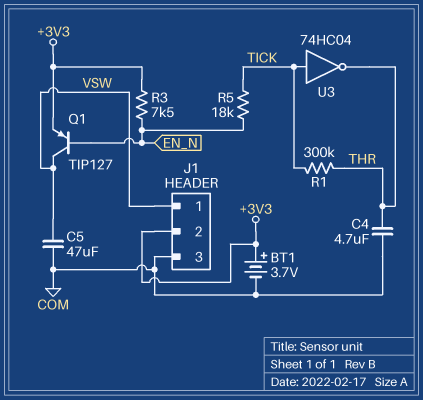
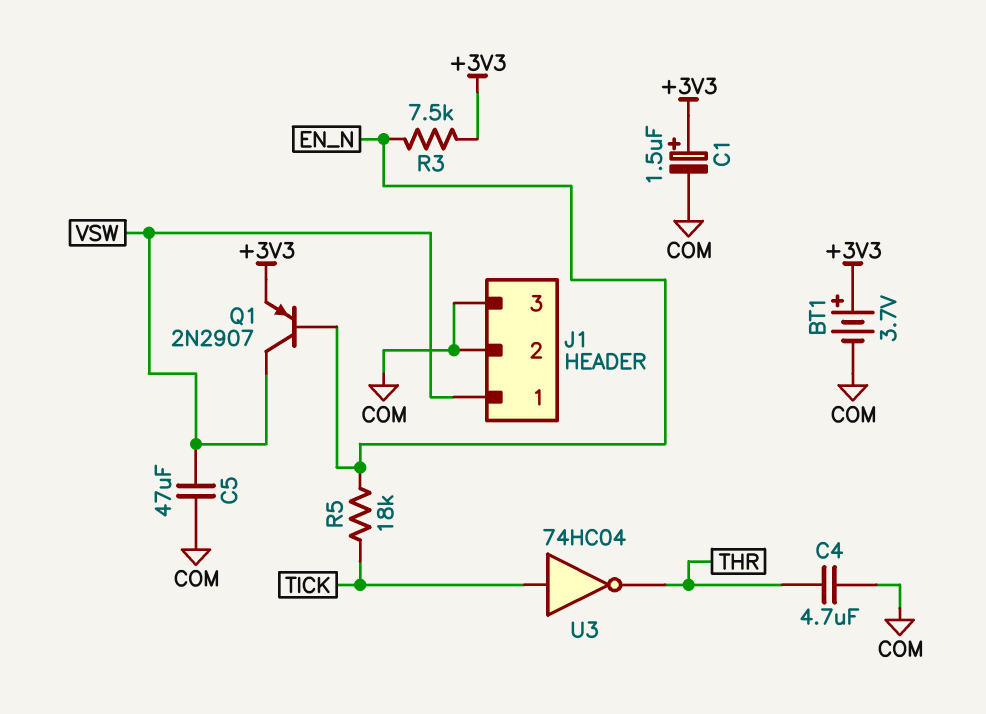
C1: none -> 1.5uF (plus +3V3, minus COM)
J1 pin 2: +3V3 -> COM
Q1: PNP TIP127 (B EN_N, C VSW, E +3V3) -> PNP 2N2907 (B EN_N, C VSW, E +3V3)
R1: 300k (THR, TICK) -> none

